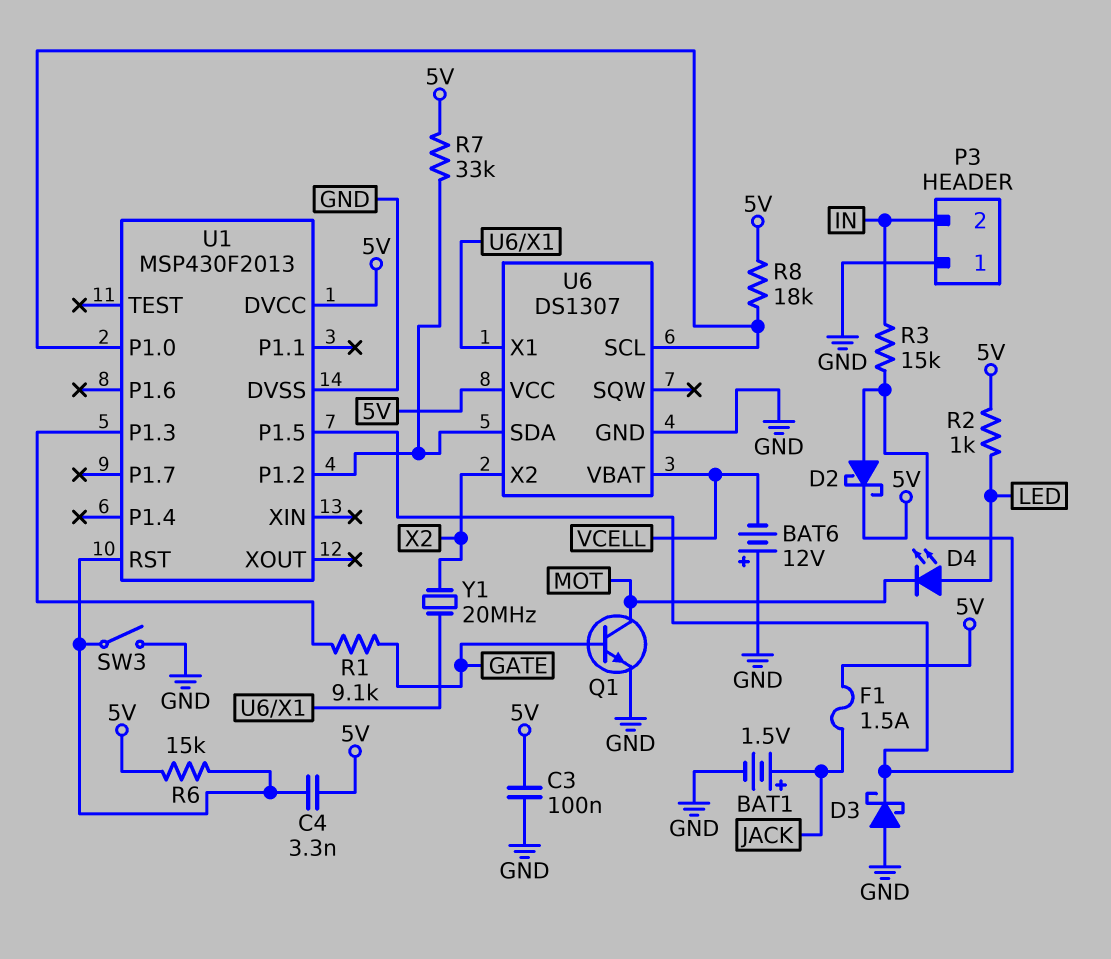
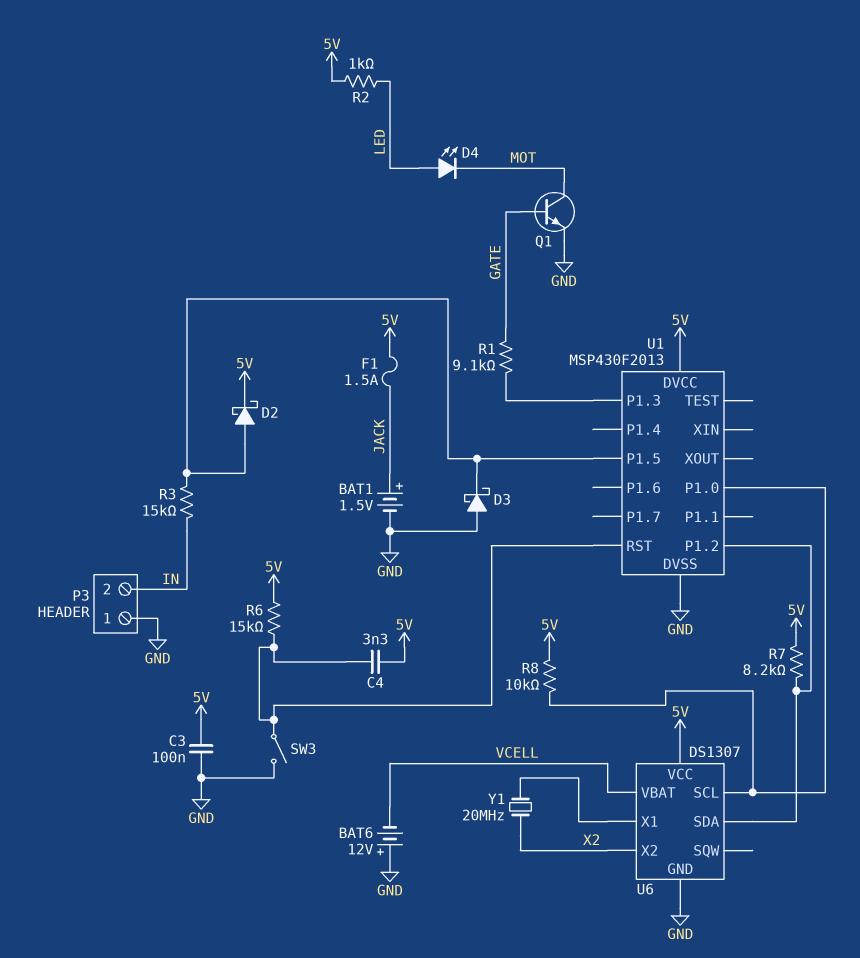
R7: 33k (5V, U1/P1.2) -> 8.2k (5V, U1/P1.2)
R8: 18k (5V, U1/P1.0) -> 10k (5V, U1/P1.0)

